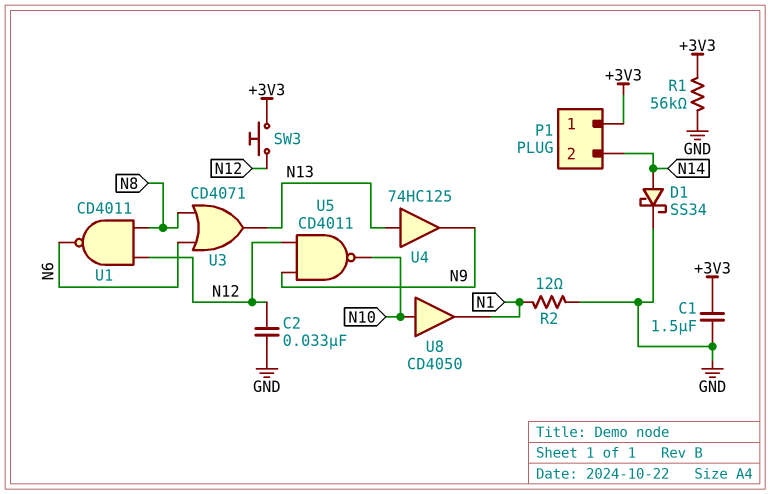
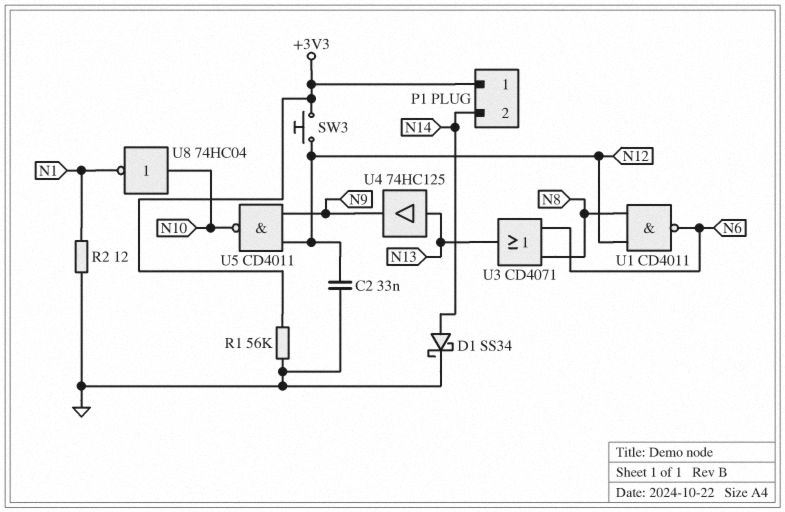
C1: 1.5uF (+3V3, GND) -> none
U8: buffer CD4050 (in N10, out N1) -> NOT 74HC04 (in N10, out N1)

